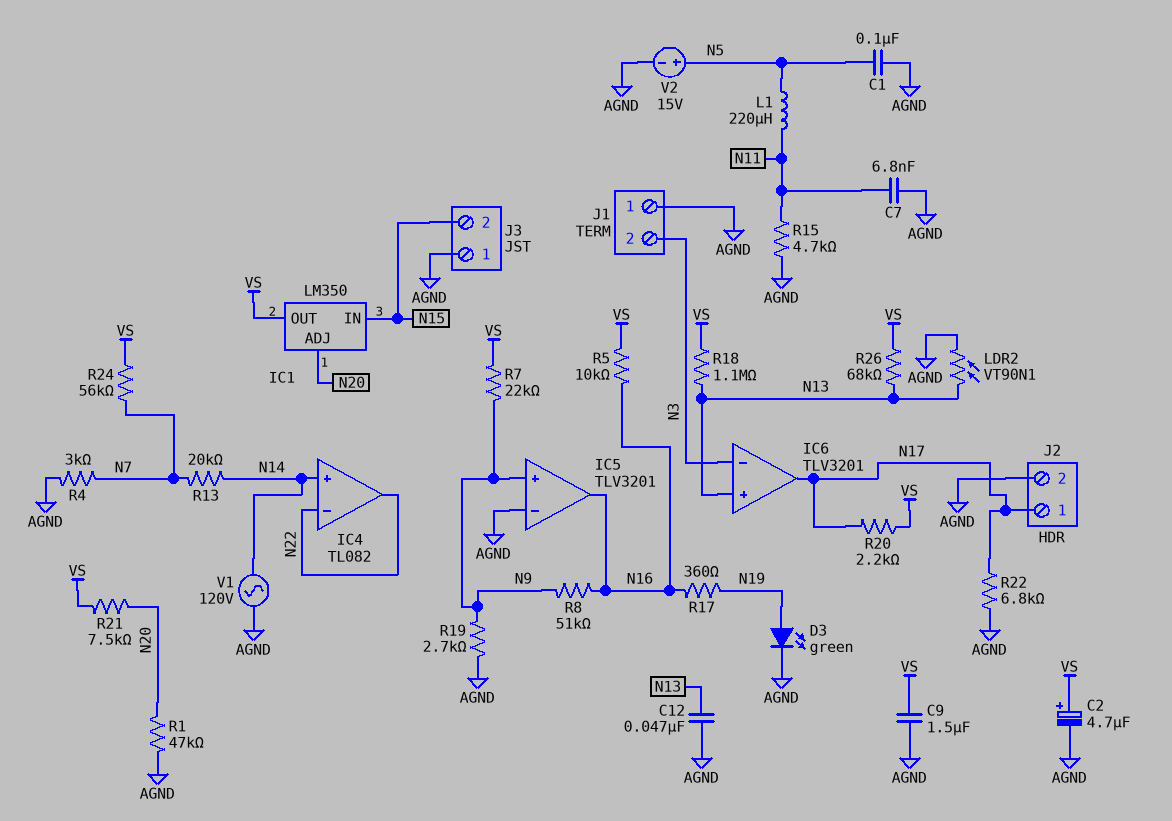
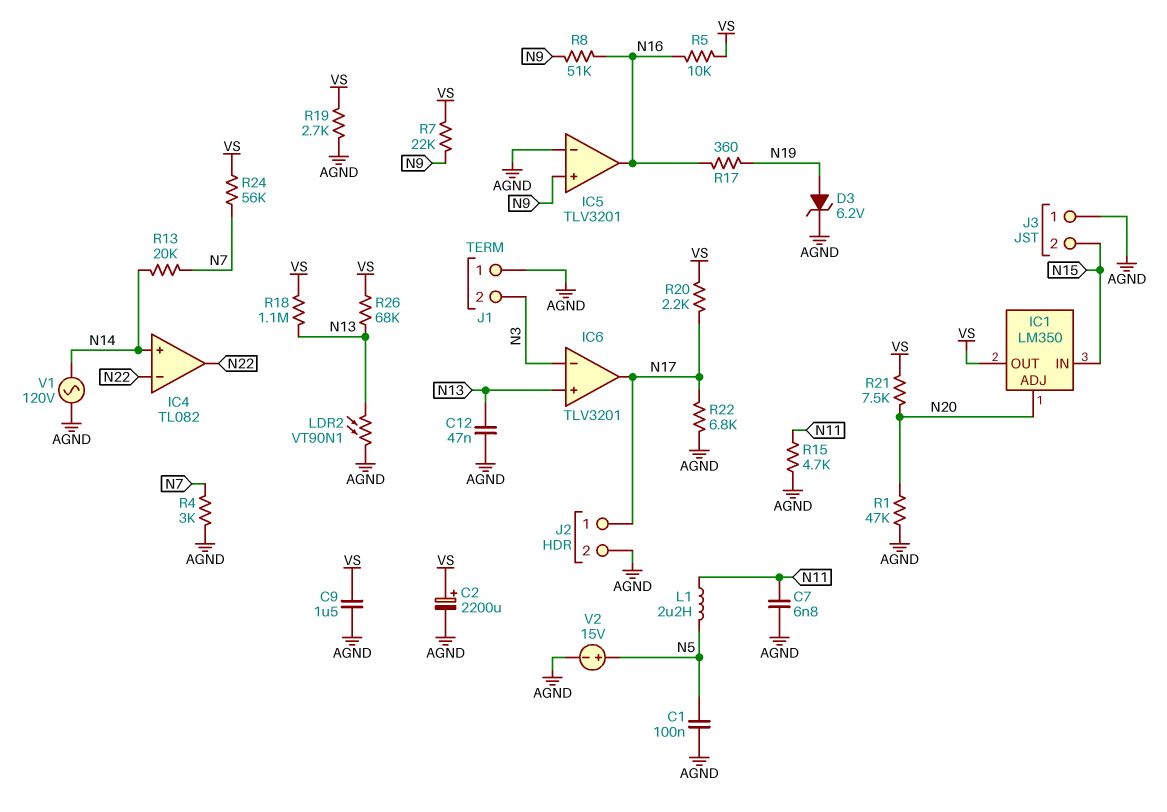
C2: 4.7uF (plus VS, minus AGND) -> 2200uF (plus VS, minus AGND)
D3: LED green (A N19, K AGND) -> zener 6.2V (A N19, K AGND)
L1: 220uH (N5, N11) -> 2.2uH (N5, N11)
R19: 2.7k (AGND, N9) -> 2.7k (AGND, VS)

